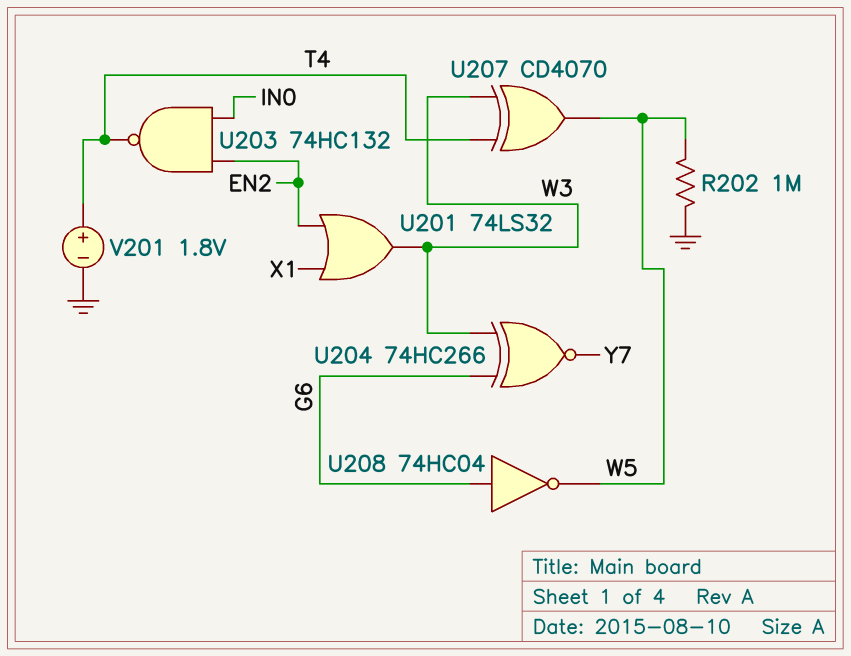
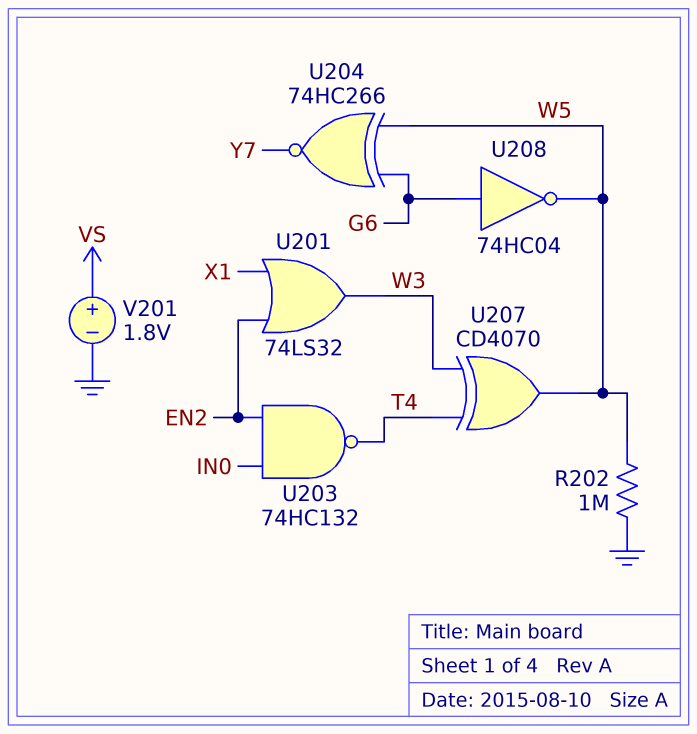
U204: XNOR 74HC266 (in G6, in W3, out Y7) -> XNOR 74HC266 (in G6, in W5, out Y7)
V201: 1.8V (plus T4, minus GND) -> 1.8V (plus VS, minus GND)

